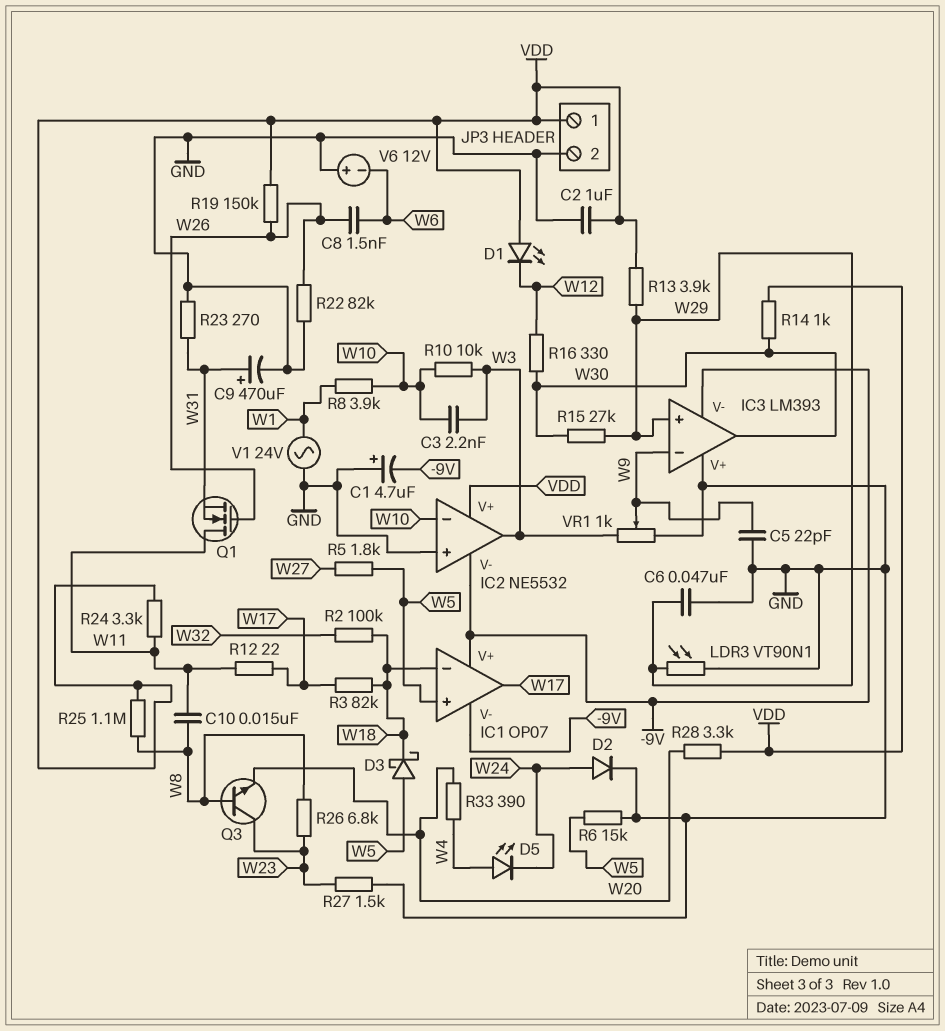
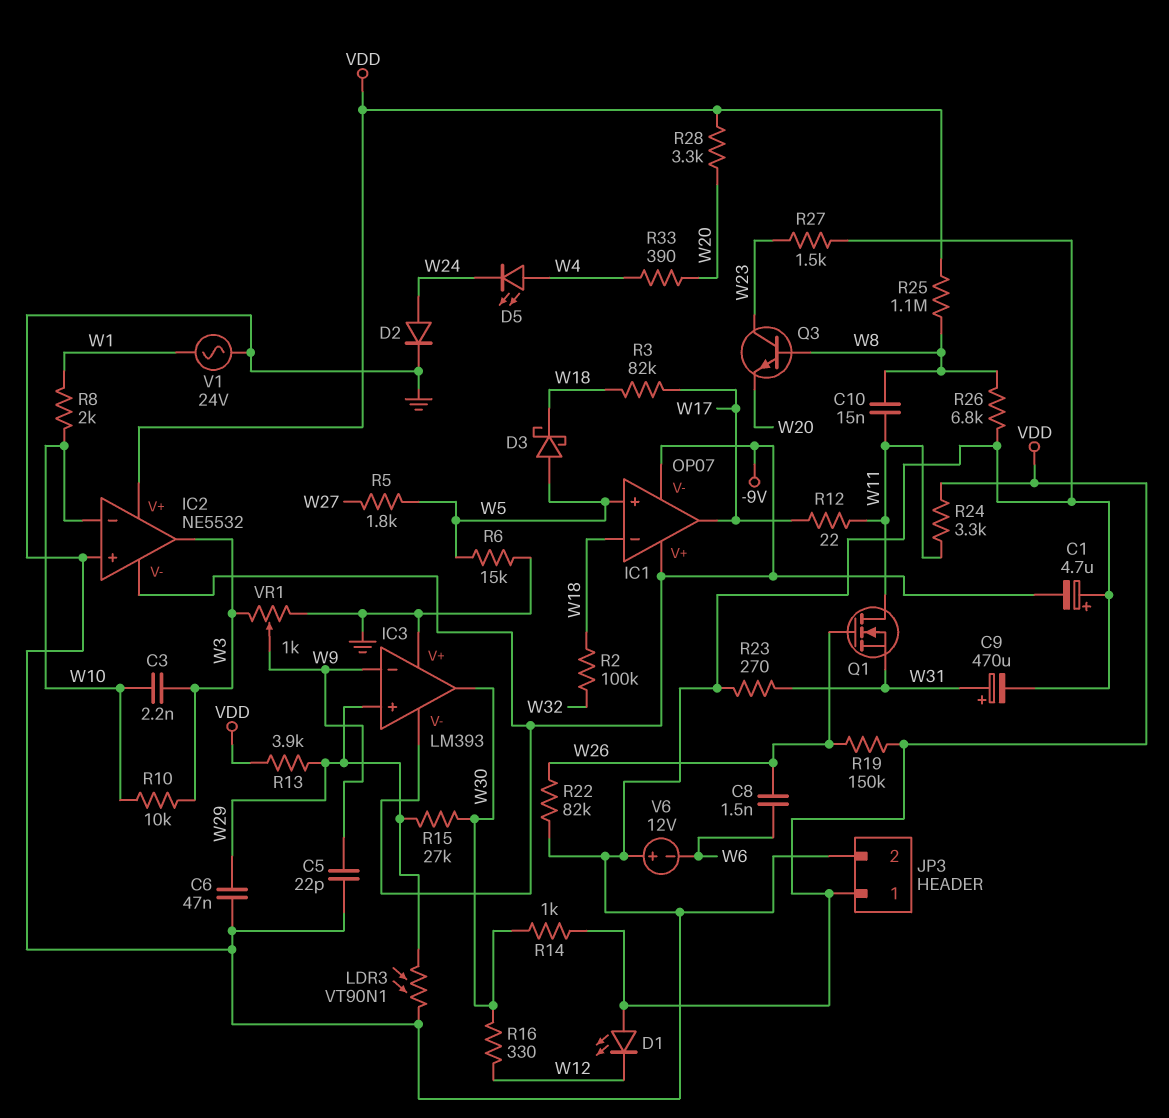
C2: 1uF (GND, VDD) -> none
R8: 3.9k (W1, W10) -> 2k (W1, W10)
R26: 6.8k (W8, W23) -> 6.8k (GND, W8)

